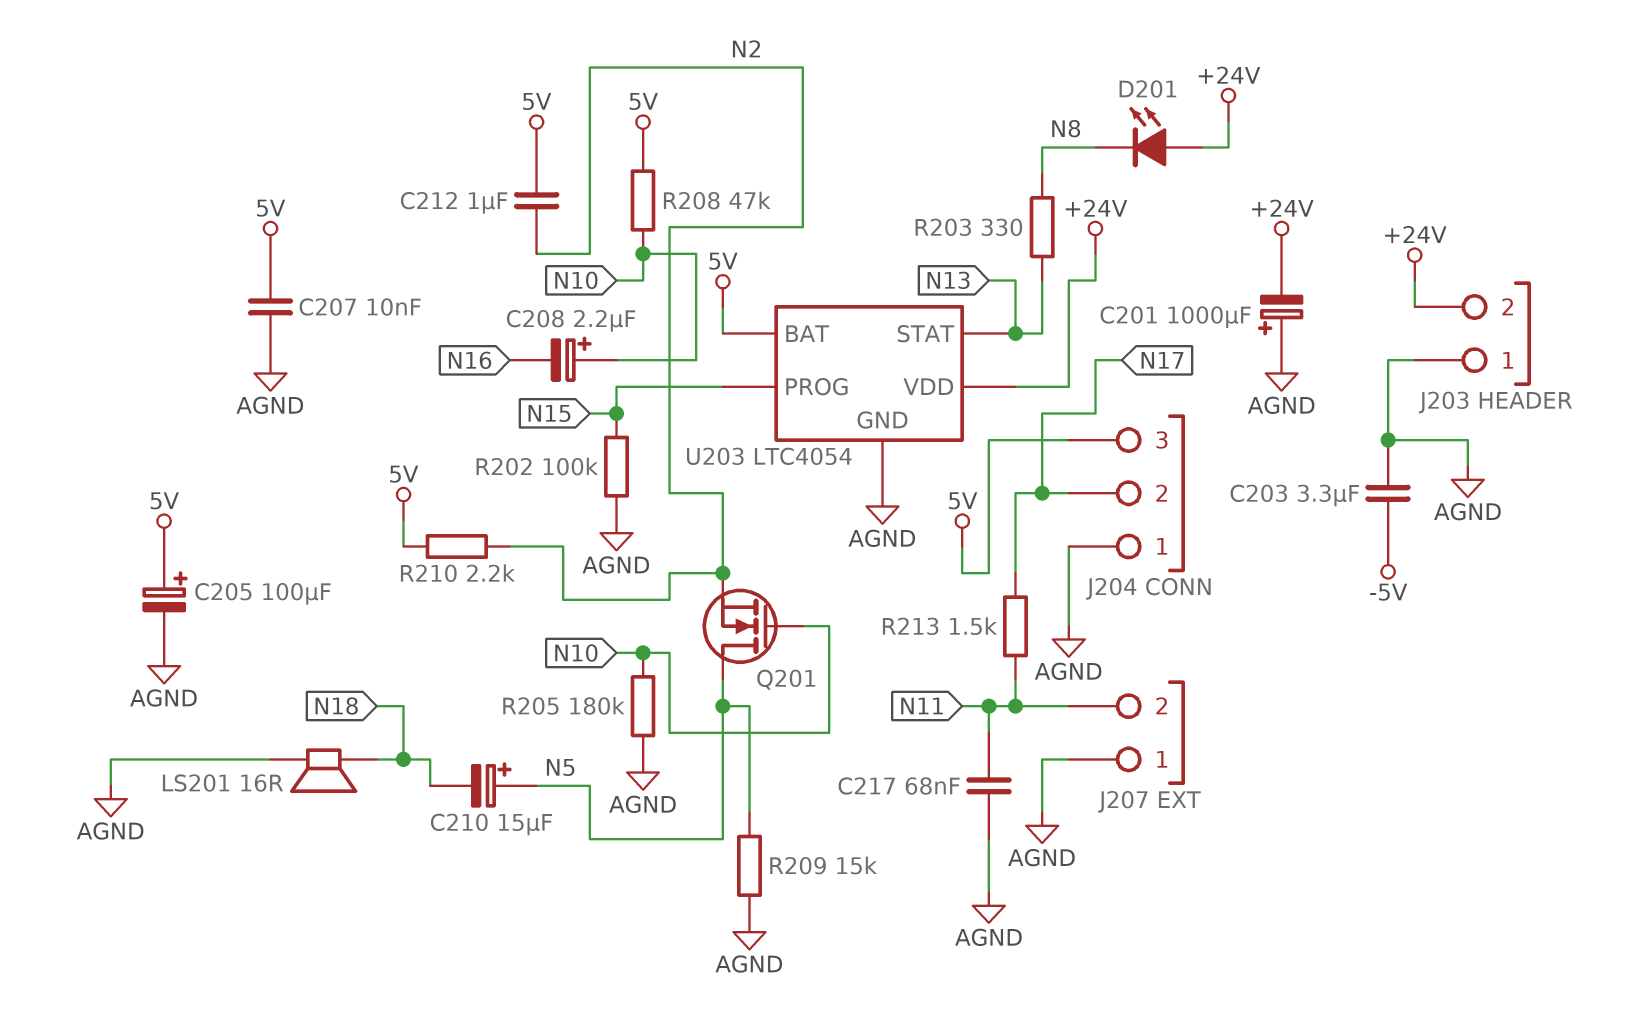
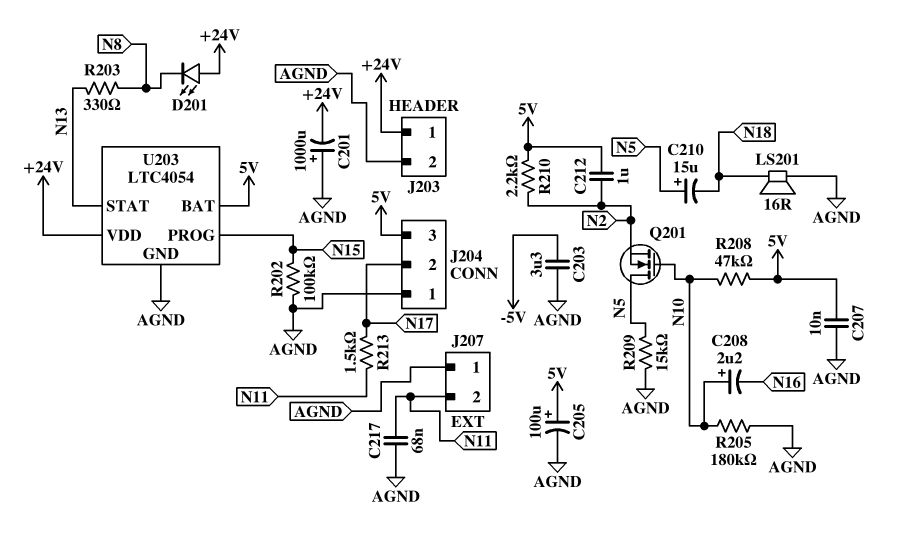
J203 pin 1: AGND -> +24V
J203 pin 2: +24V -> AGND

